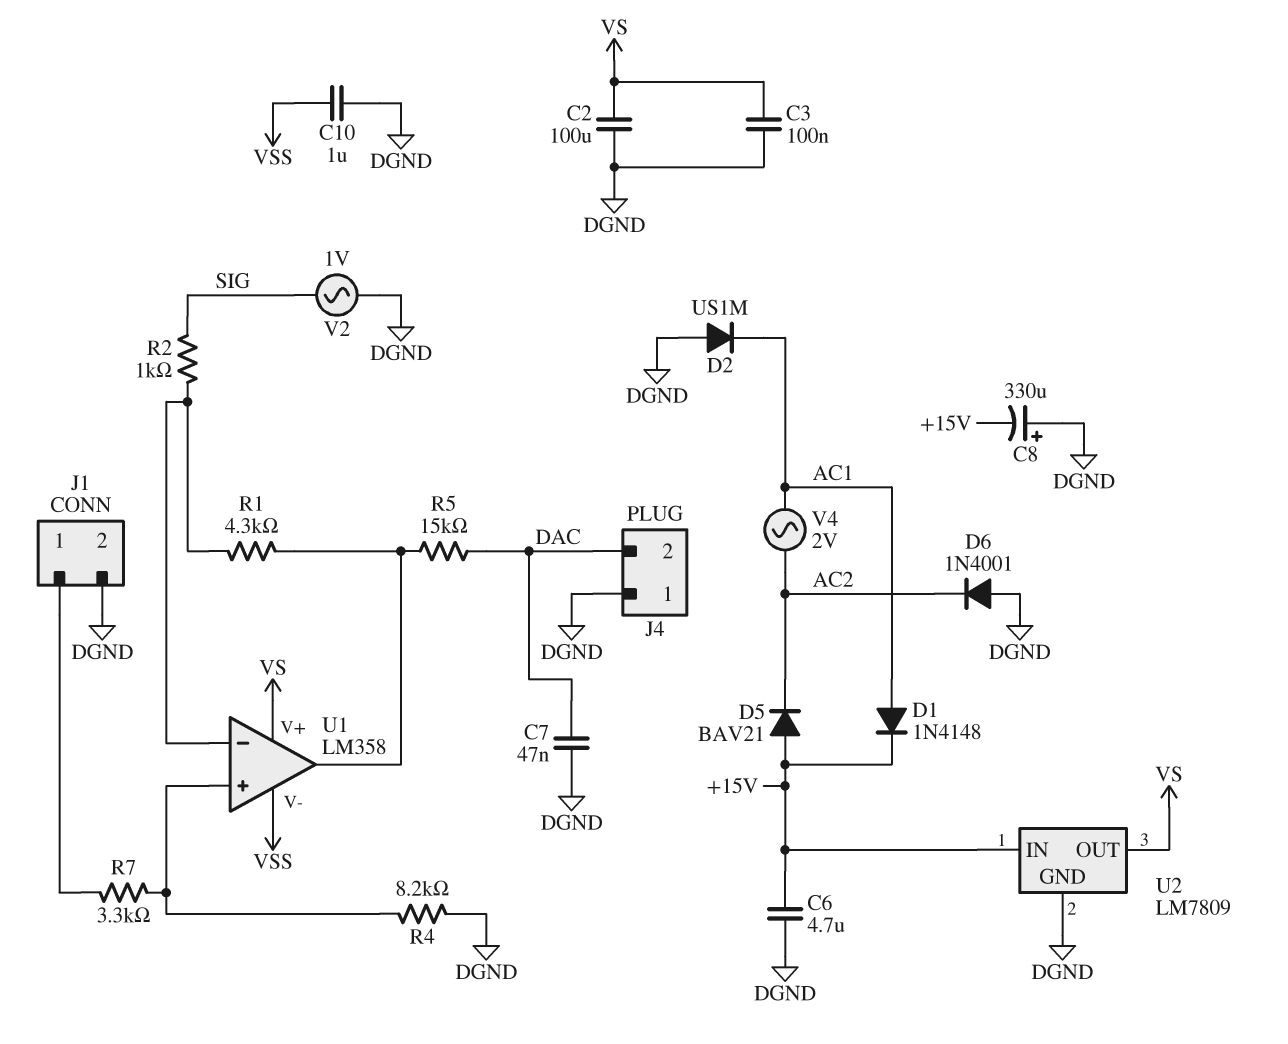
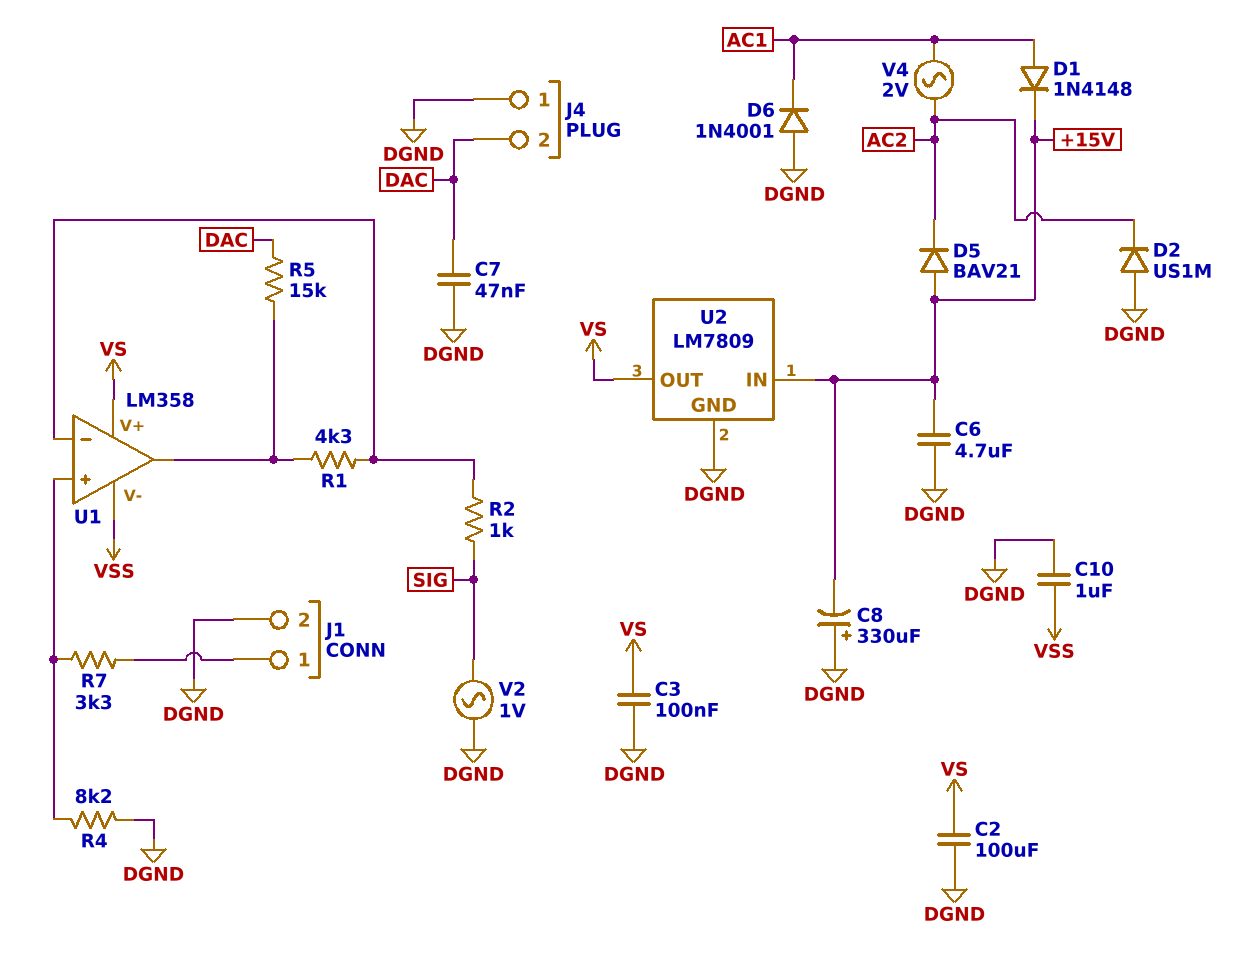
D2: diode US1M (A DGND, K AC1) -> diode US1M (A DGND, K AC2)
D6: diode 1N4001 (A DGND, K AC2) -> diode 1N4001 (A DGND, K AC1)

